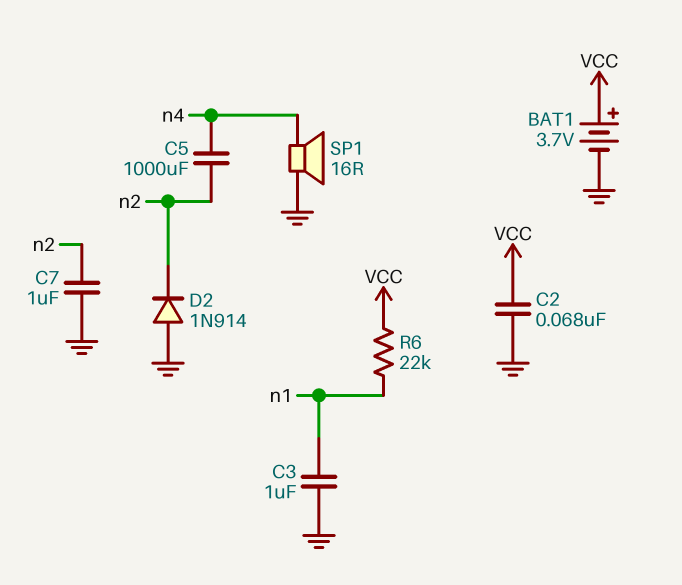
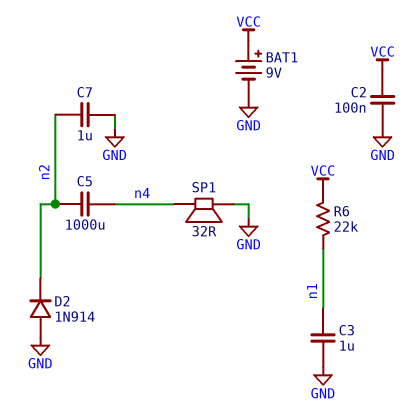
BAT1: 3.7V (plus VCC, minus GND) -> 9V (plus VCC, minus GND)
C2: 68nF (GND, VCC) -> 100nF (GND, VCC)
SP1: speaker 16R (GND, n4) -> speaker 32R (GND, n4)

